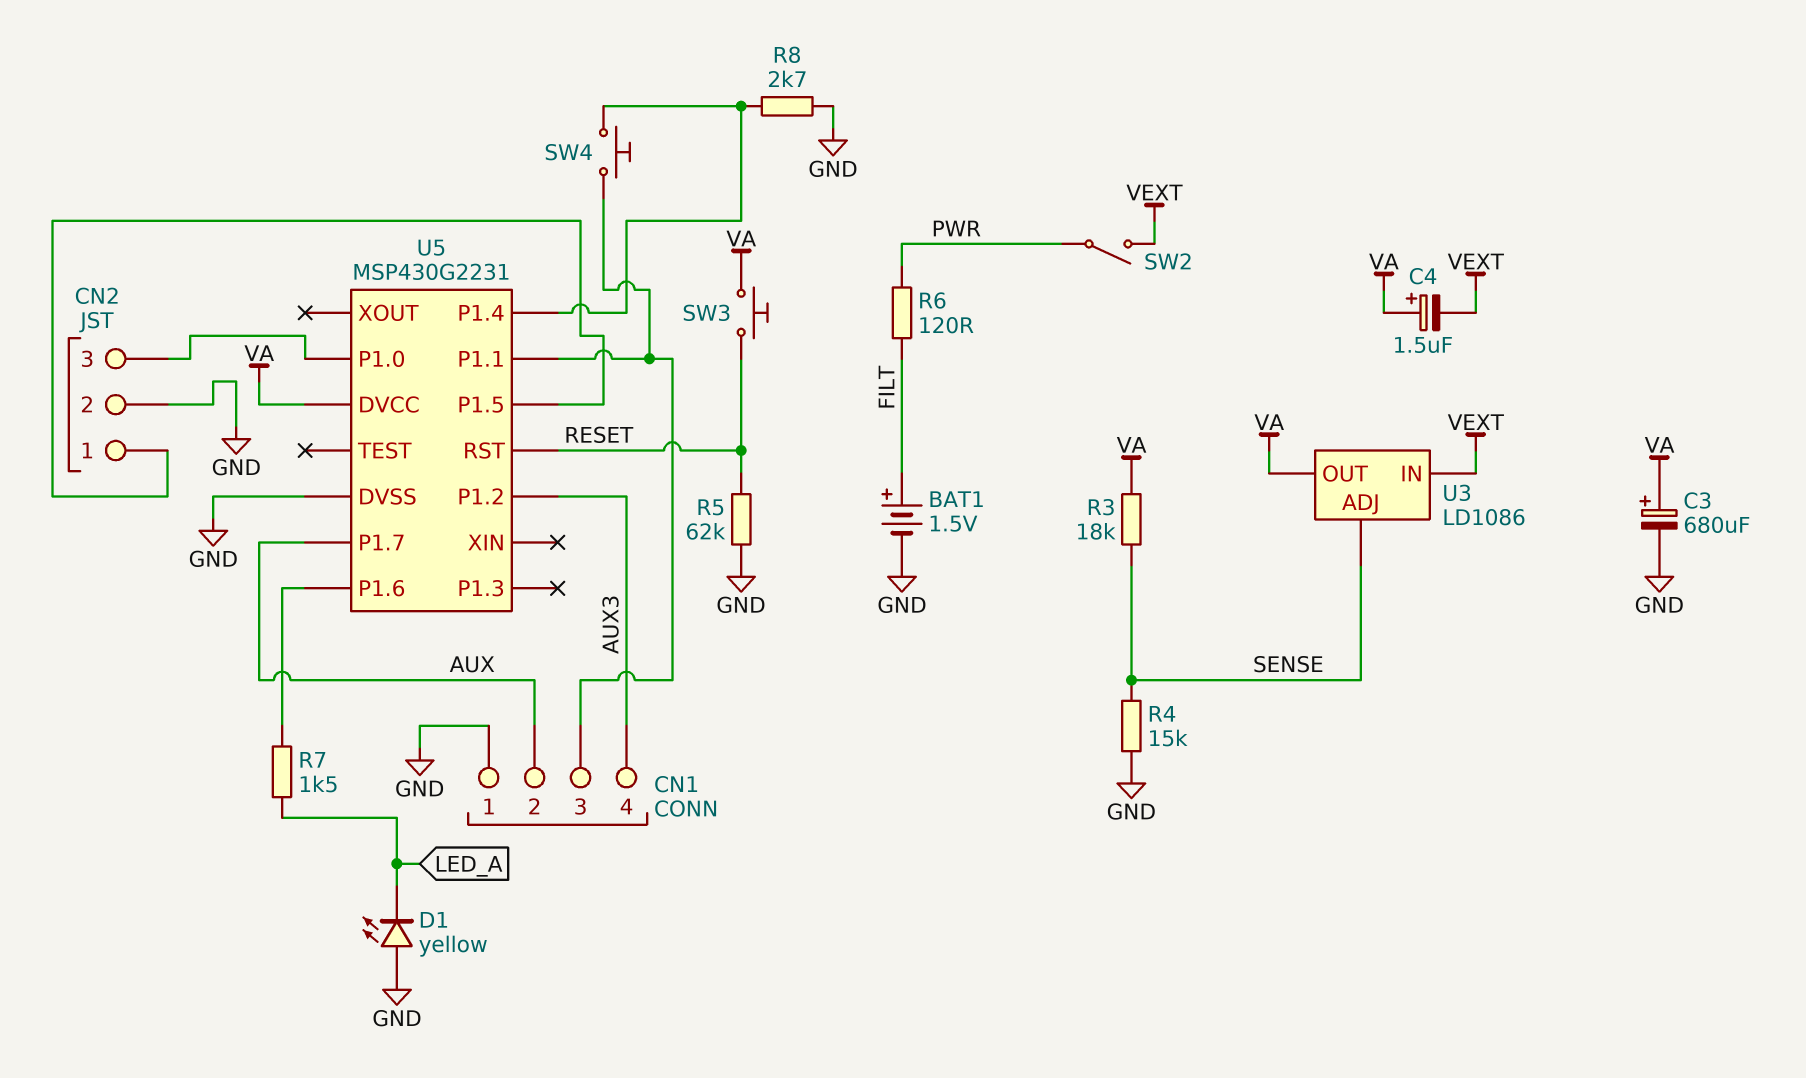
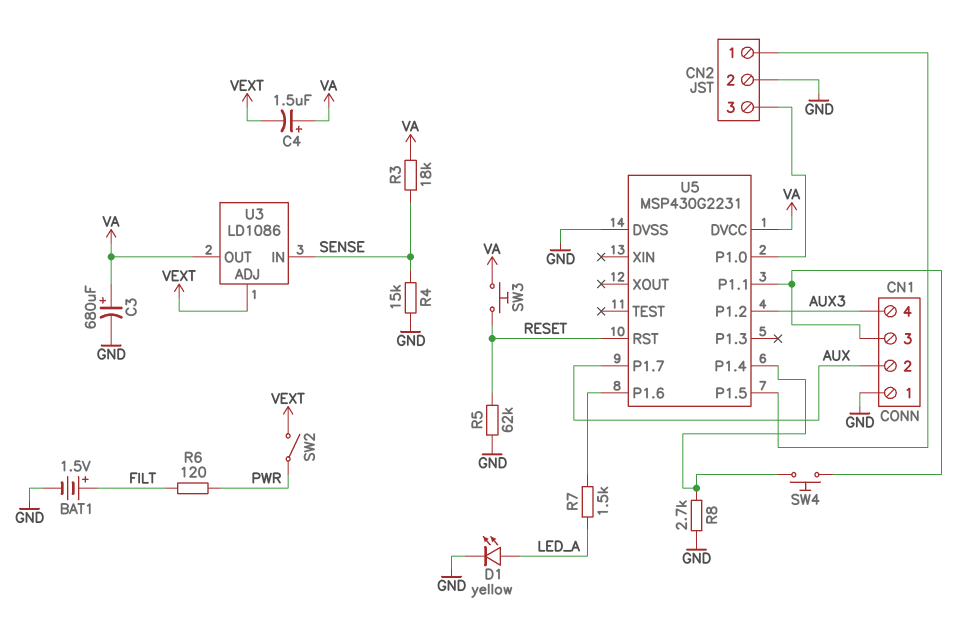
D1: LED yellow (A GND, K LED_A) -> LED yellow (A LED_A, K GND)
U3 pin ADJ: SENSE -> VEXT
U3 pin IN: VEXT -> SENSE

